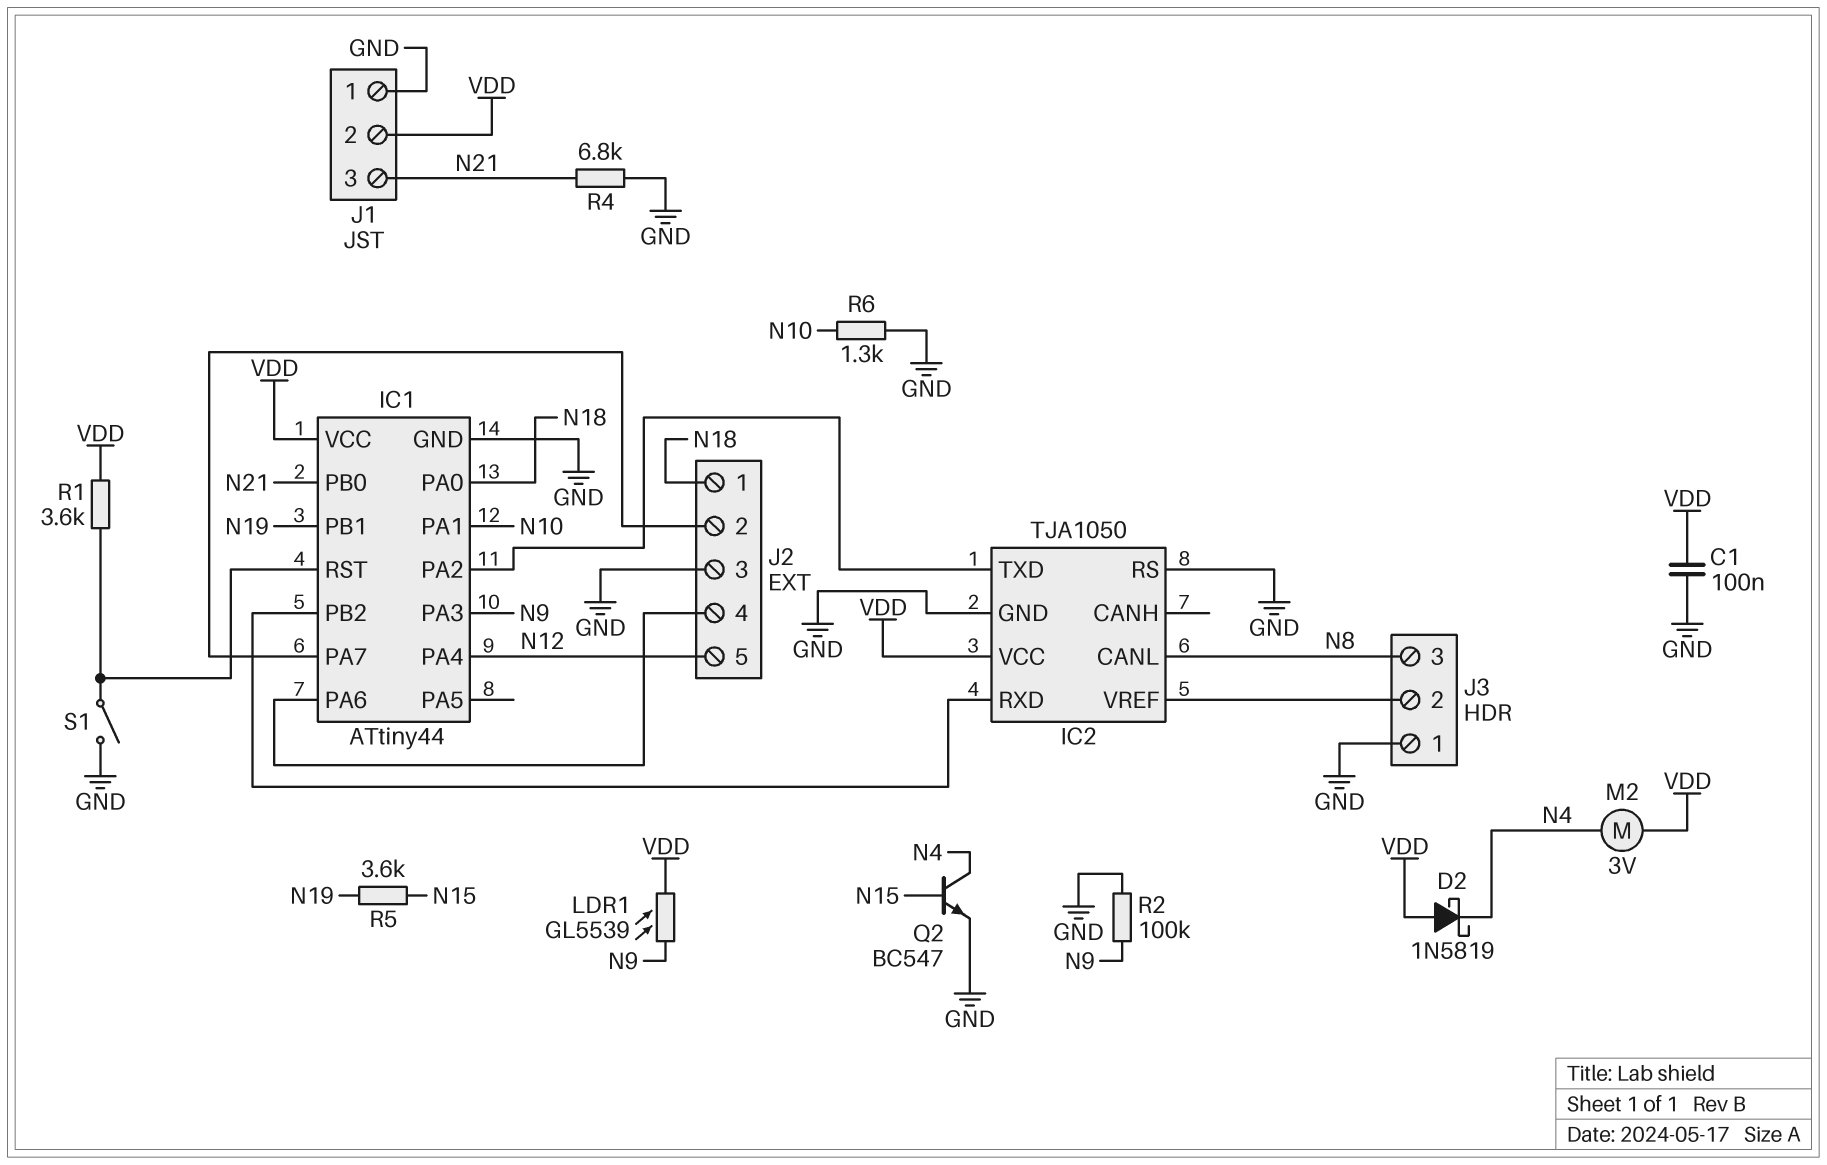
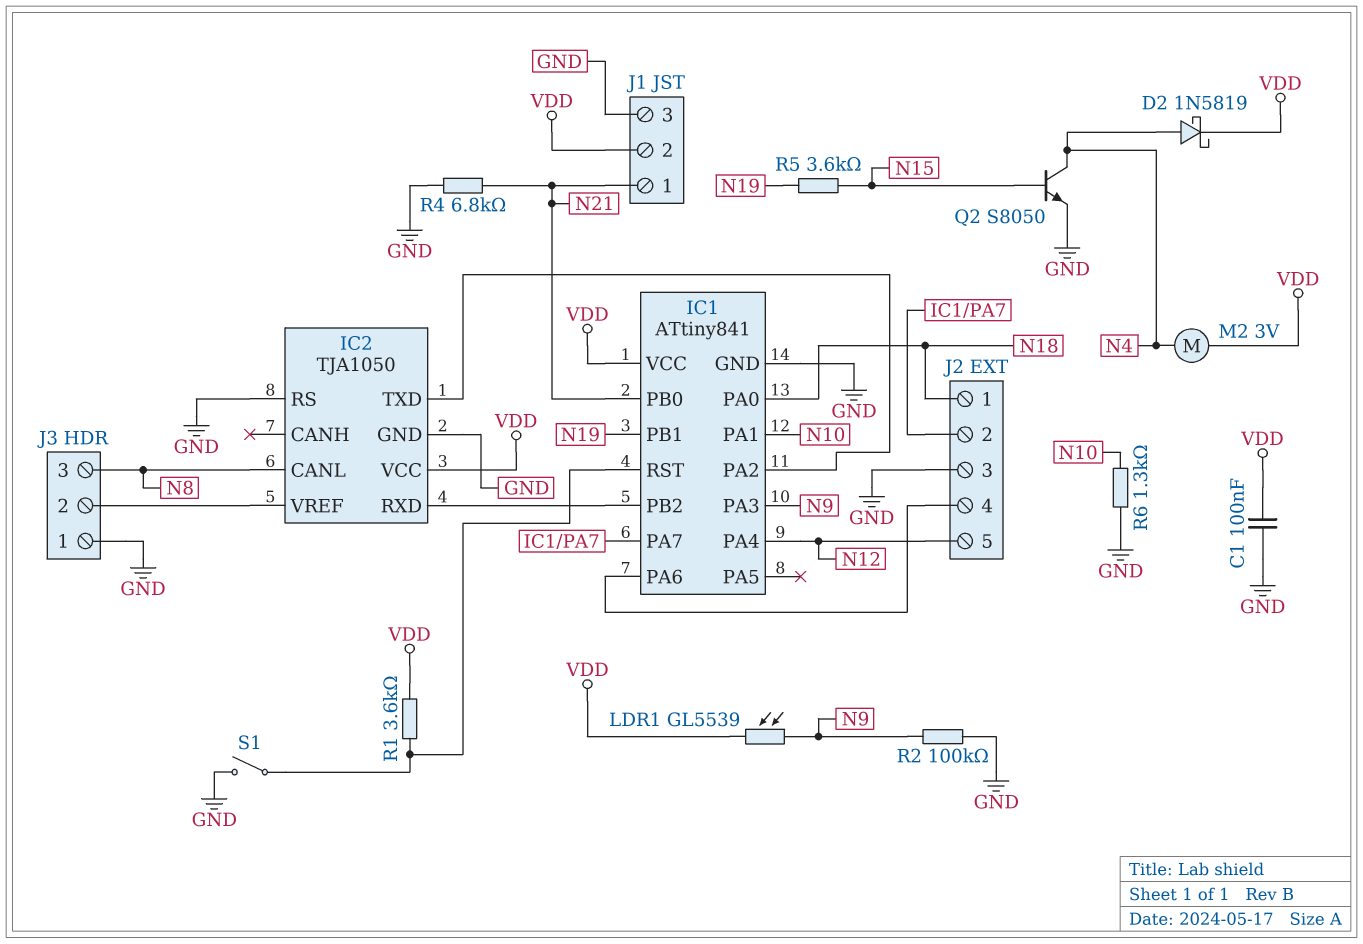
D2: schottky 1N5819 (A VDD, K N4) -> schottky 1N5819 (A N4, K VDD)
IC1: ATtiny44 -> ATtiny841
J1 pin 1: GND -> N21
J1 pin 3: N21 -> GND
Q2: NPN BC547 (B N15, C N4, E GND) -> NPN S8050 (B N15, C N4, E GND)

